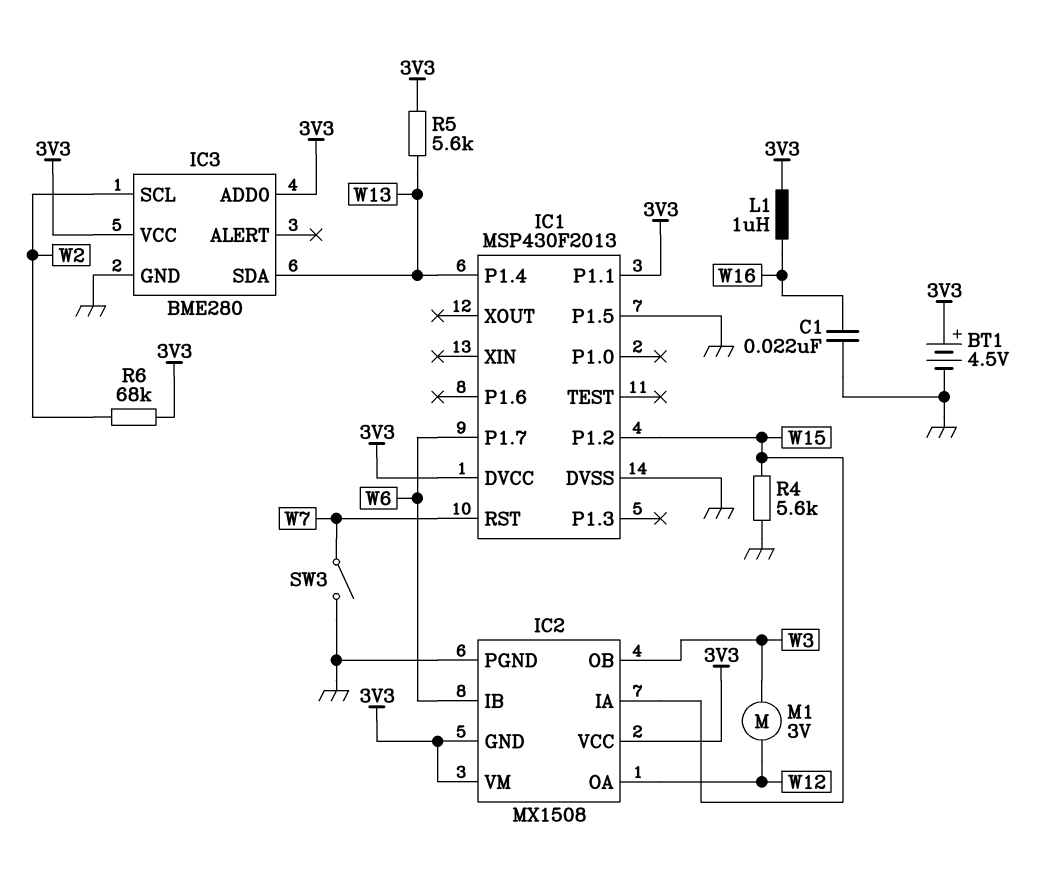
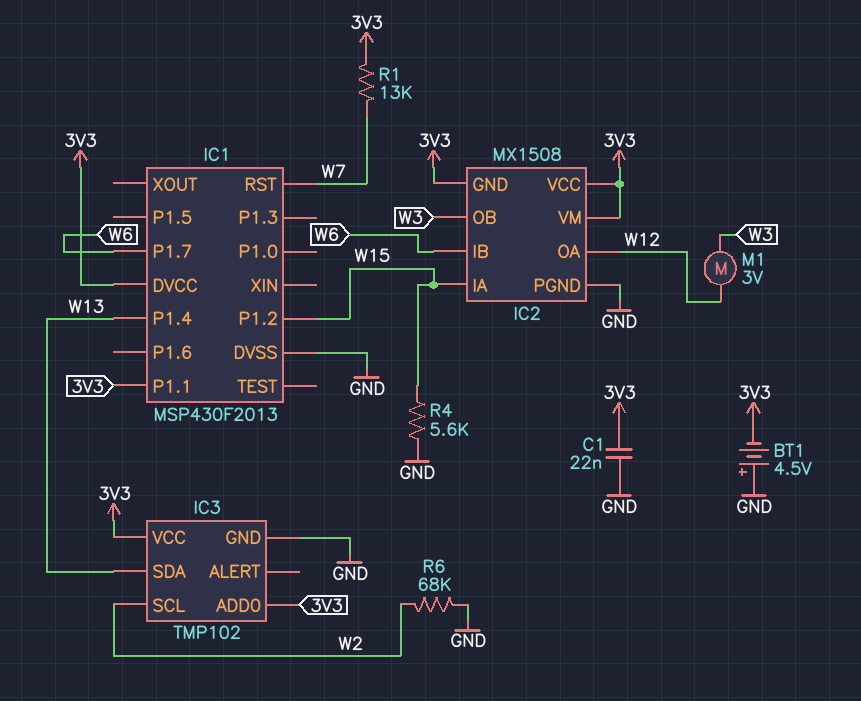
BT1: 4.5V (plus 3V3, minus GND) -> 4.5V (plus GND, minus 3V3)
C1: 22nF (GND, W16) -> 22nF (3V3, GND)
IC1 pin P1.5: GND -> none
IC3: BME280 -> TMP102
L1: 1uH (3V3, W16) -> none
R1: none -> 13k (3V3, W7)
R5: 5.6k (3V3, W13) -> none
R6: 68k (3V3, W2) -> 68k (GND, W2)
SW3: switch (GND, W7) -> none

